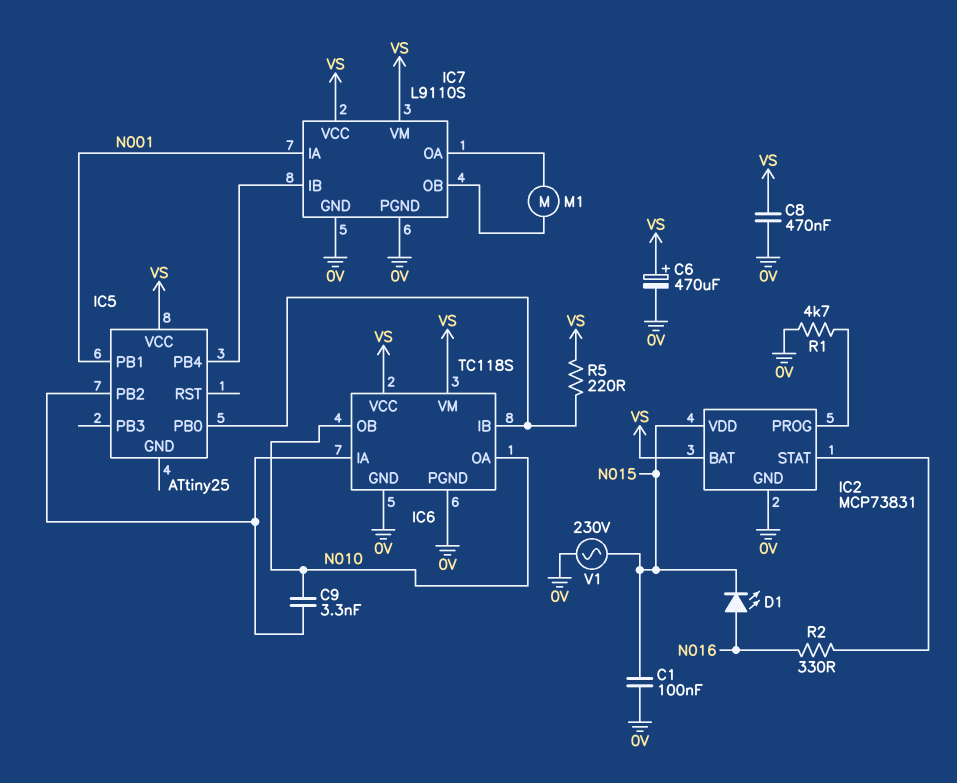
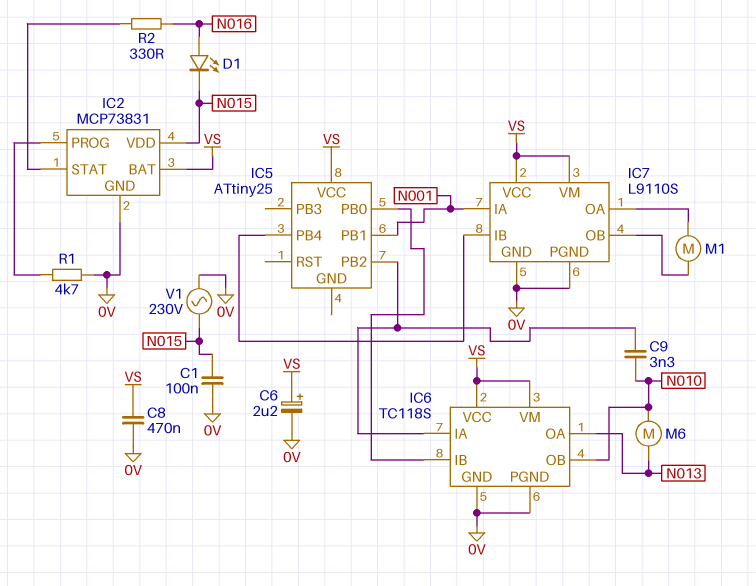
C6: 470uF (plus VS, minus 0V) -> 2.2uF (plus VS, minus 0V)
IC6 pin OA: N010 -> N013
M6: none -> motor (N010, N013)
R5: 220 (IC5/PB0, VS) -> none

